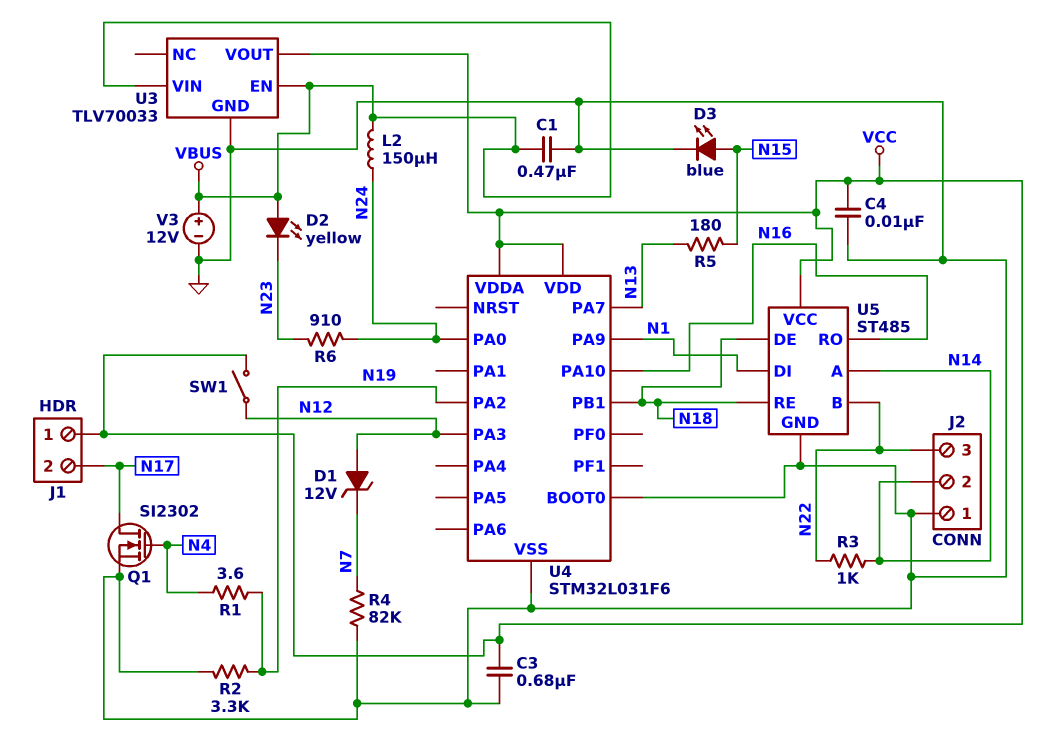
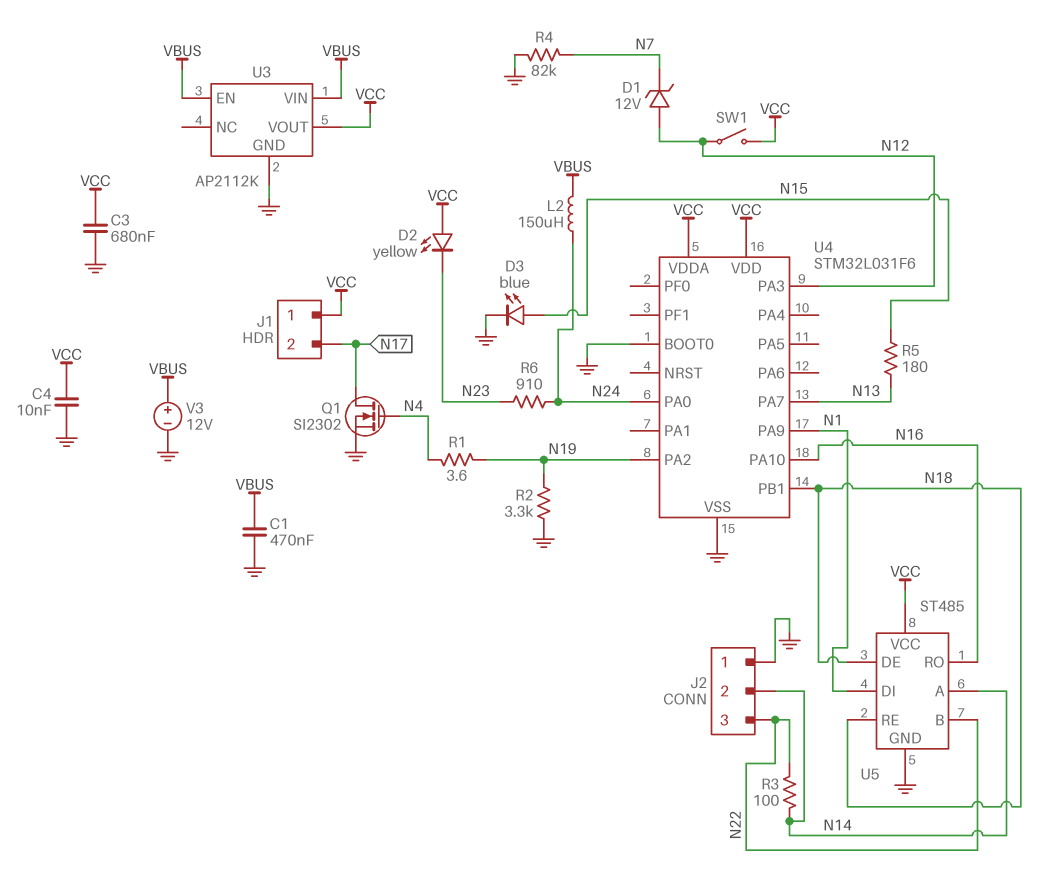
D2: LED yellow (A VBUS, K N23) -> LED yellow (A VCC, K N23)
R3: 1k (N14, N22) -> 100 (N14, N22)
U3: TLV70033 -> AP2112K

